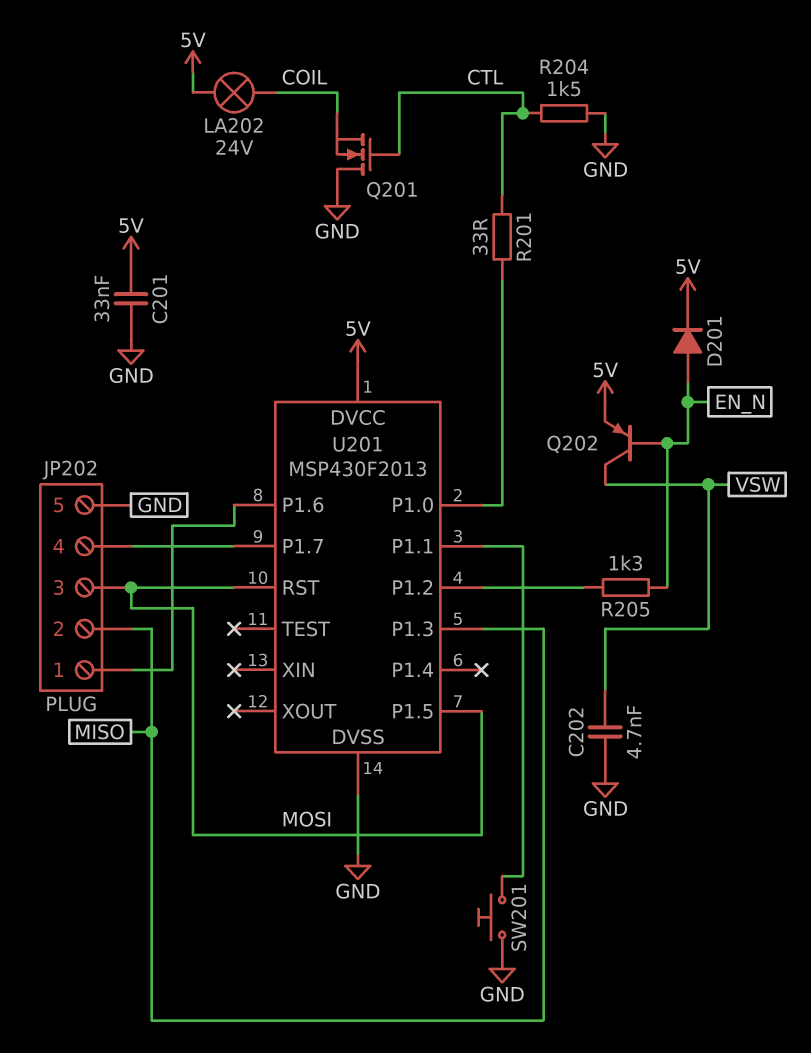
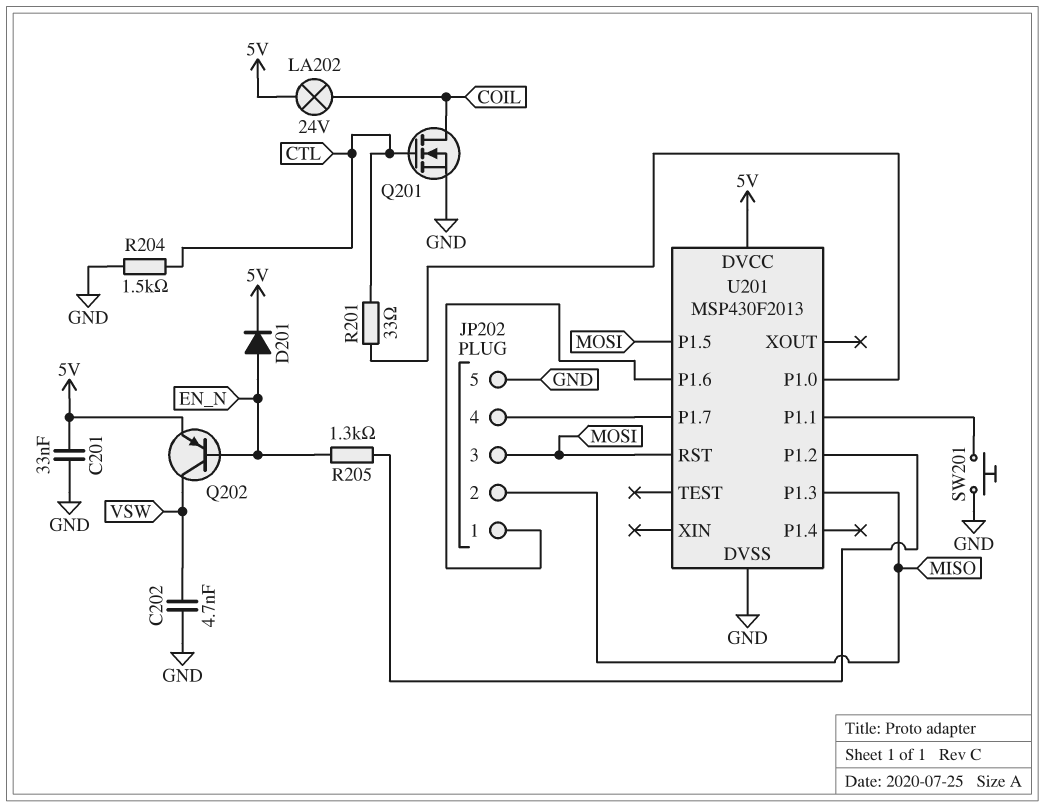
Q201: NMOS (G CTL, D GND, S COIL) -> NMOS (G CTL, D COIL, S GND)

